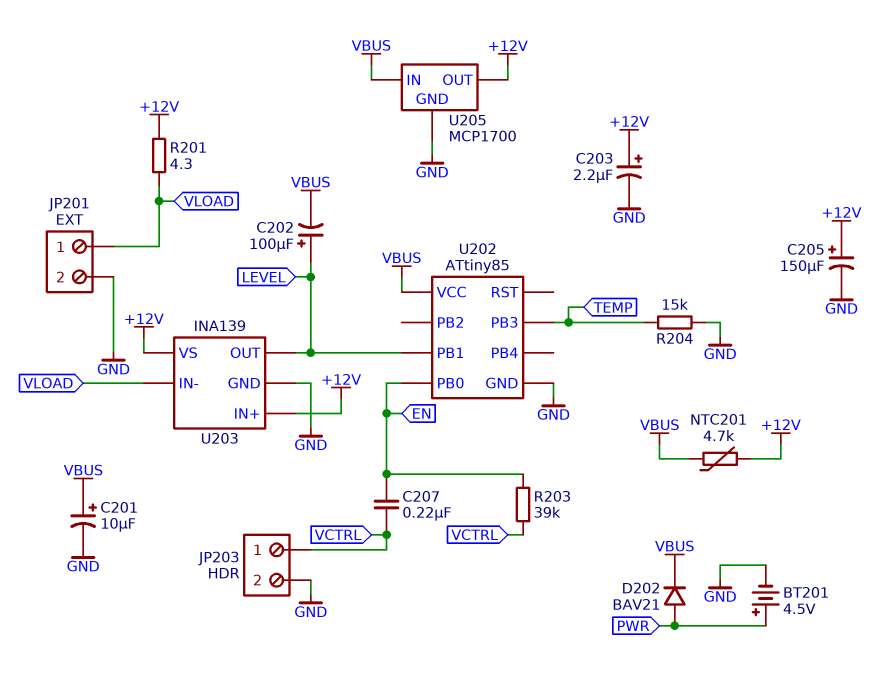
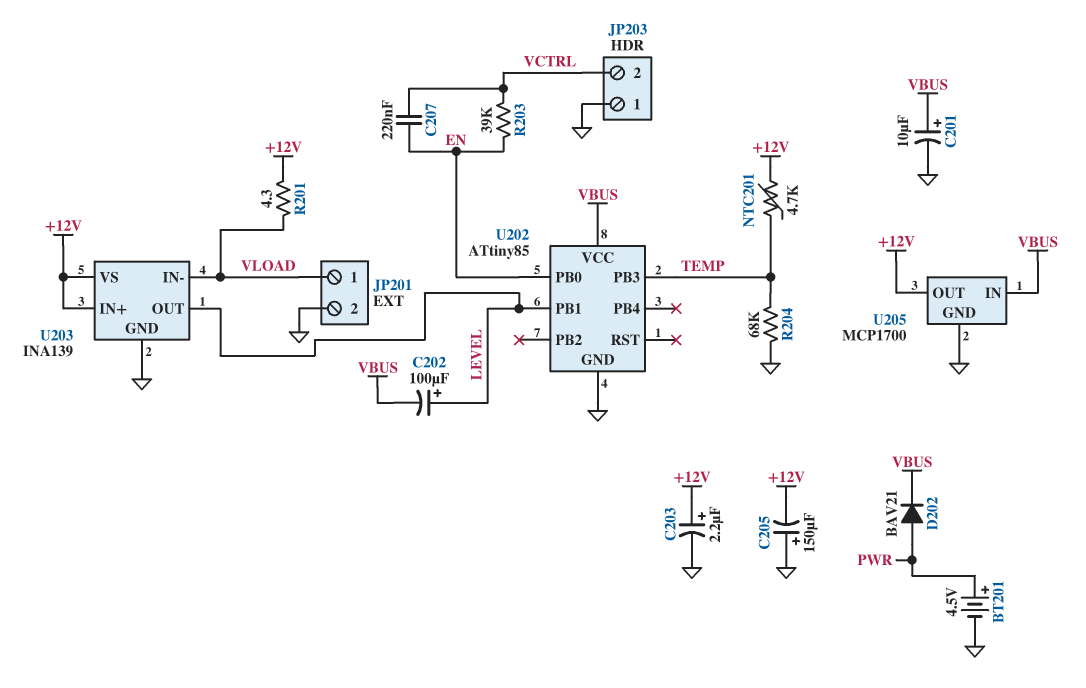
C205: 150uF (plus +12V, minus GND) -> 150uF (plus GND, minus +12V)
JP203 pin 1: VCTRL -> GND
JP203 pin 2: GND -> VCTRL
NTC201: 4.7k (+12V, VBUS) -> 4.7k (+12V, TEMP)
R204: 15k (GND, TEMP) -> 68k (GND, TEMP)

